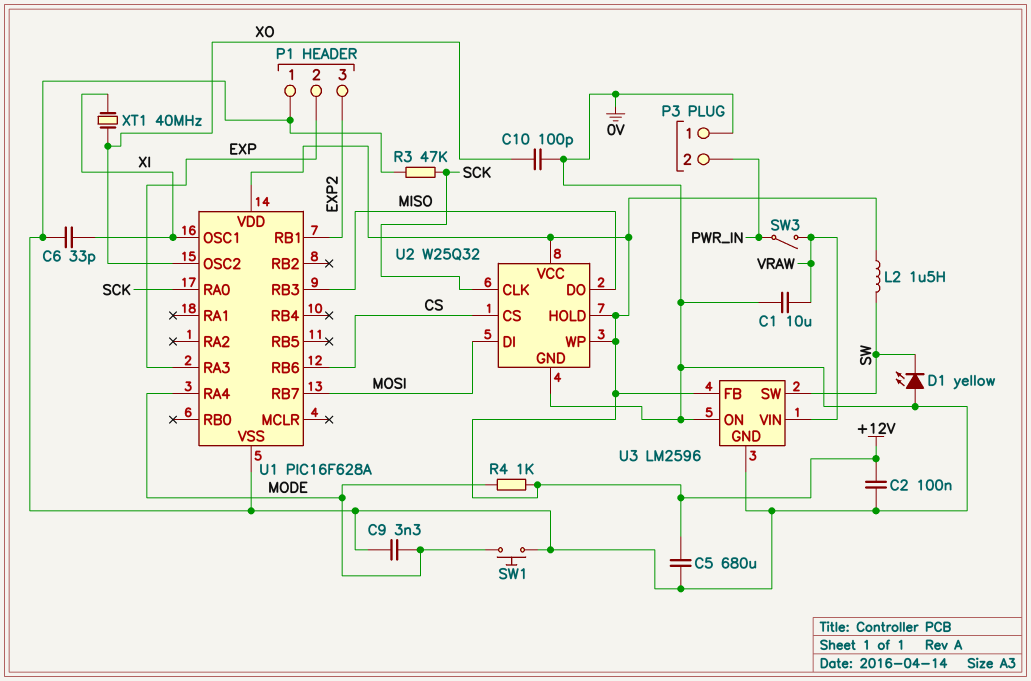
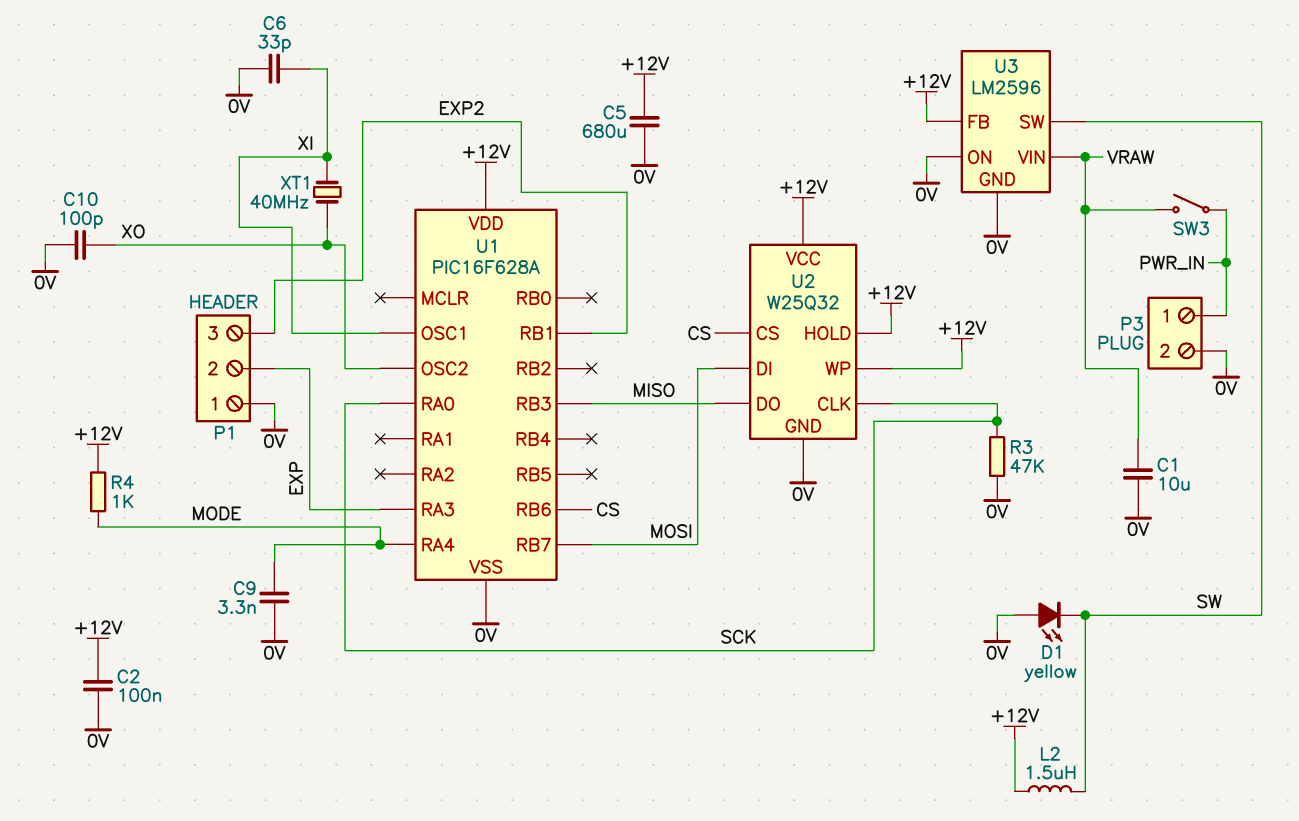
P3 pin 1: 0V -> PWR_IN
P3 pin 2: PWR_IN -> 0V
SW1: button (0V, MODE) -> none

